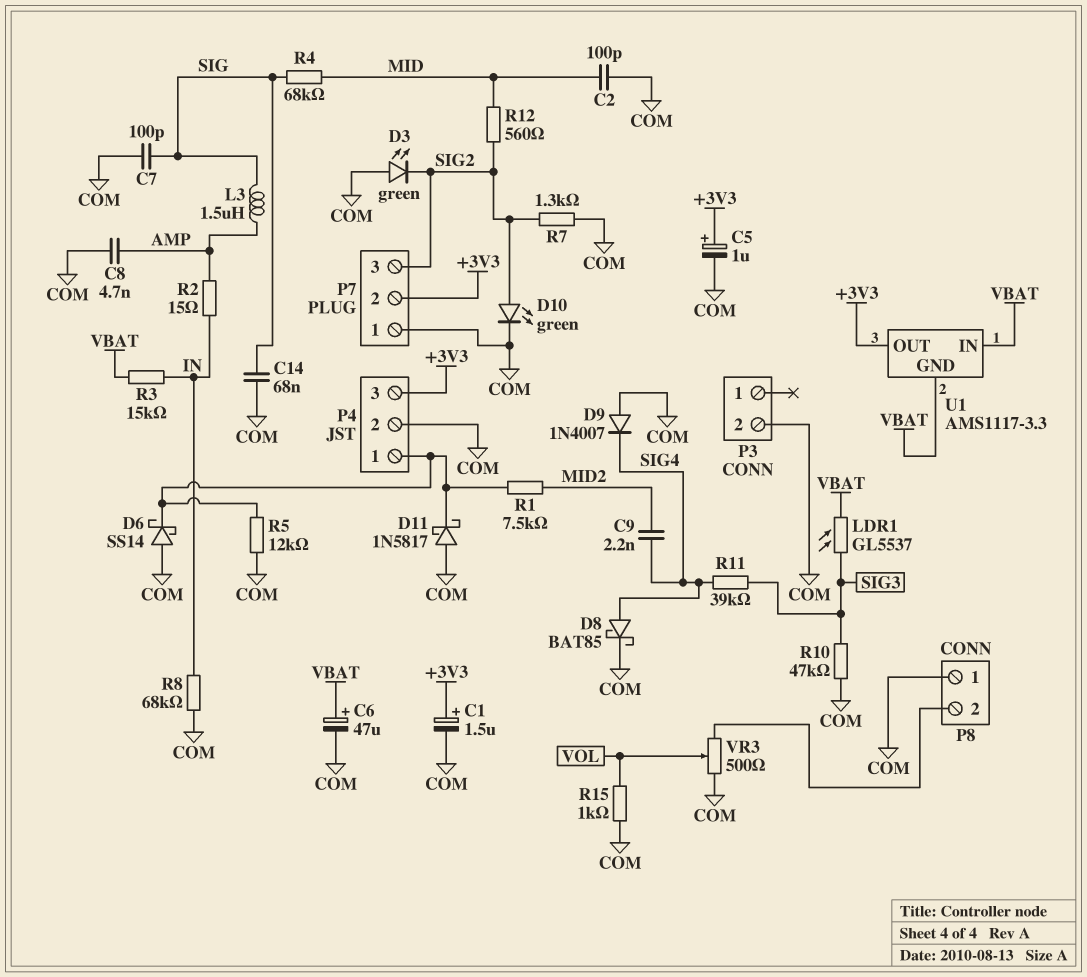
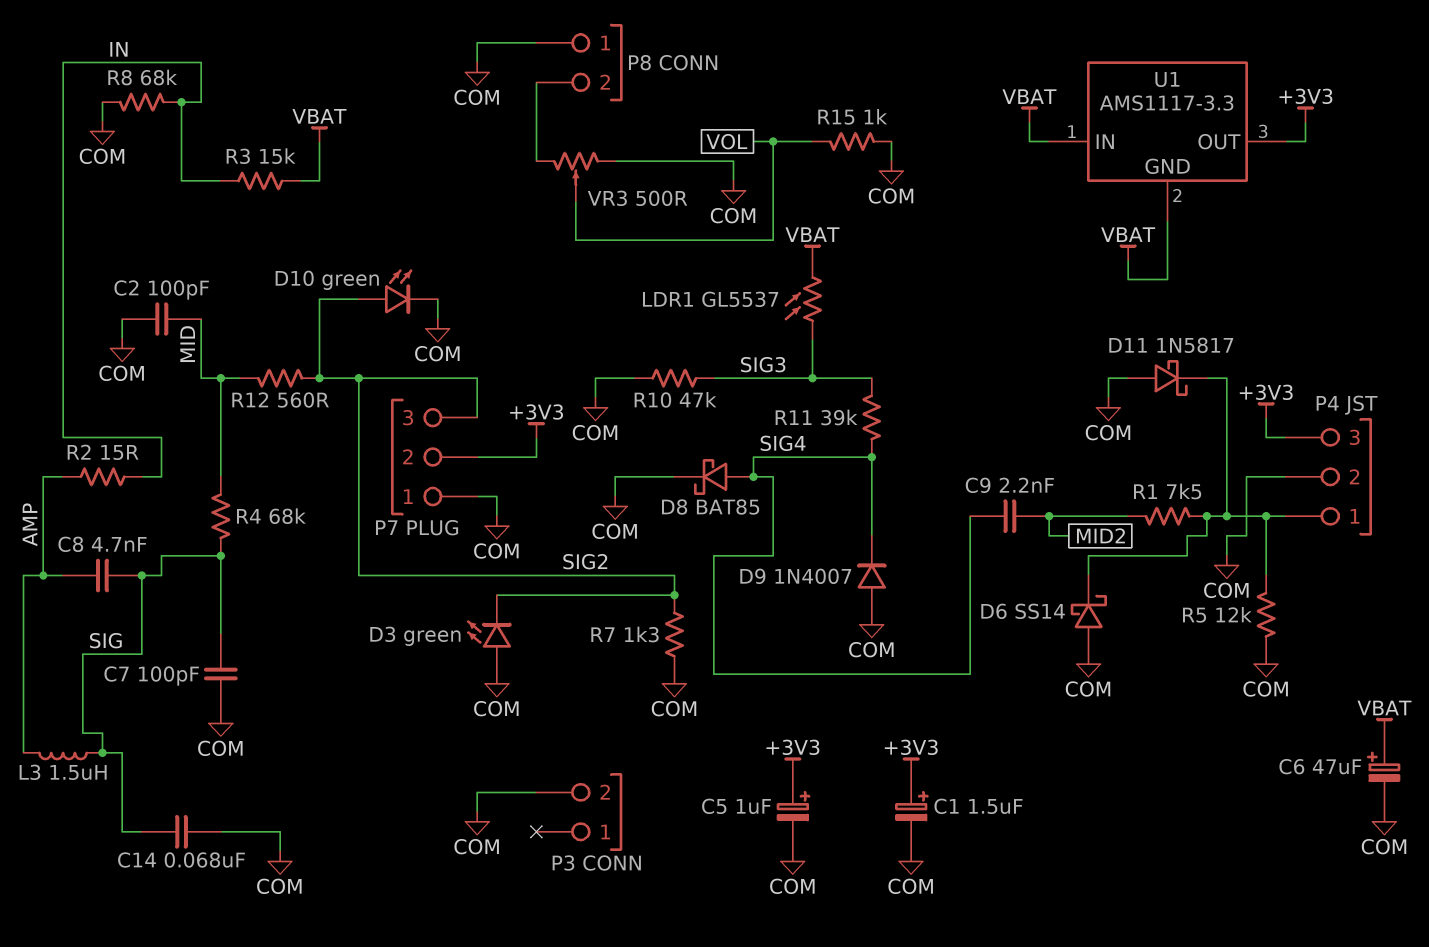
C8: 4.7nF (AMP, COM) -> 4.7nF (AMP, SIG)

